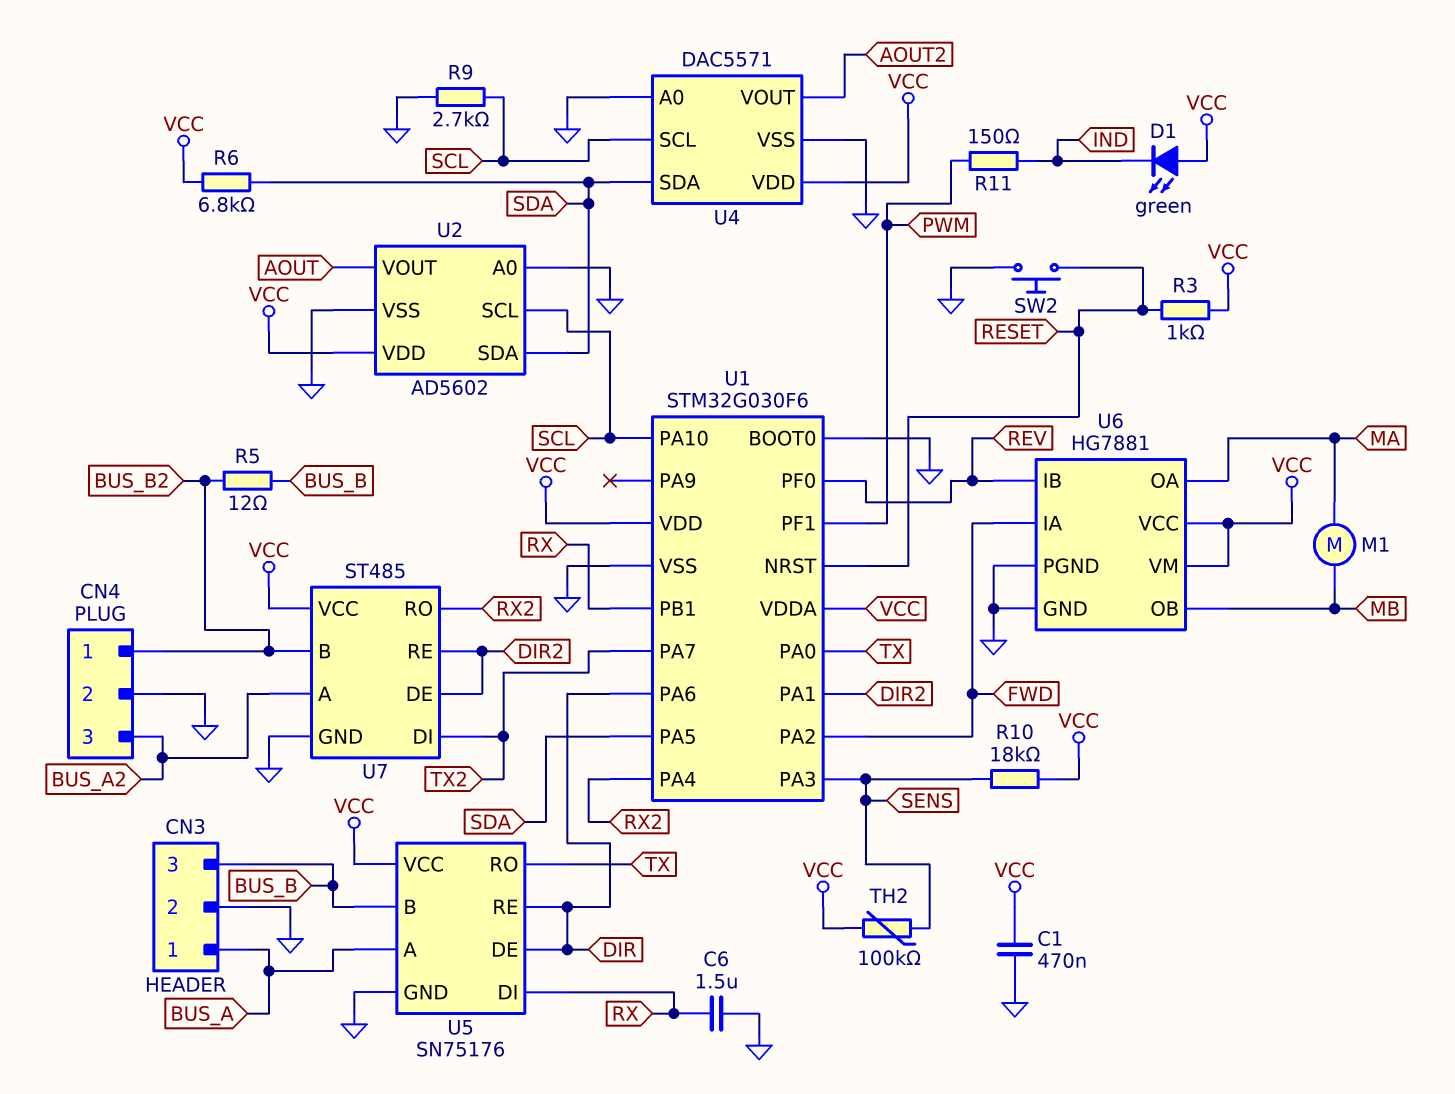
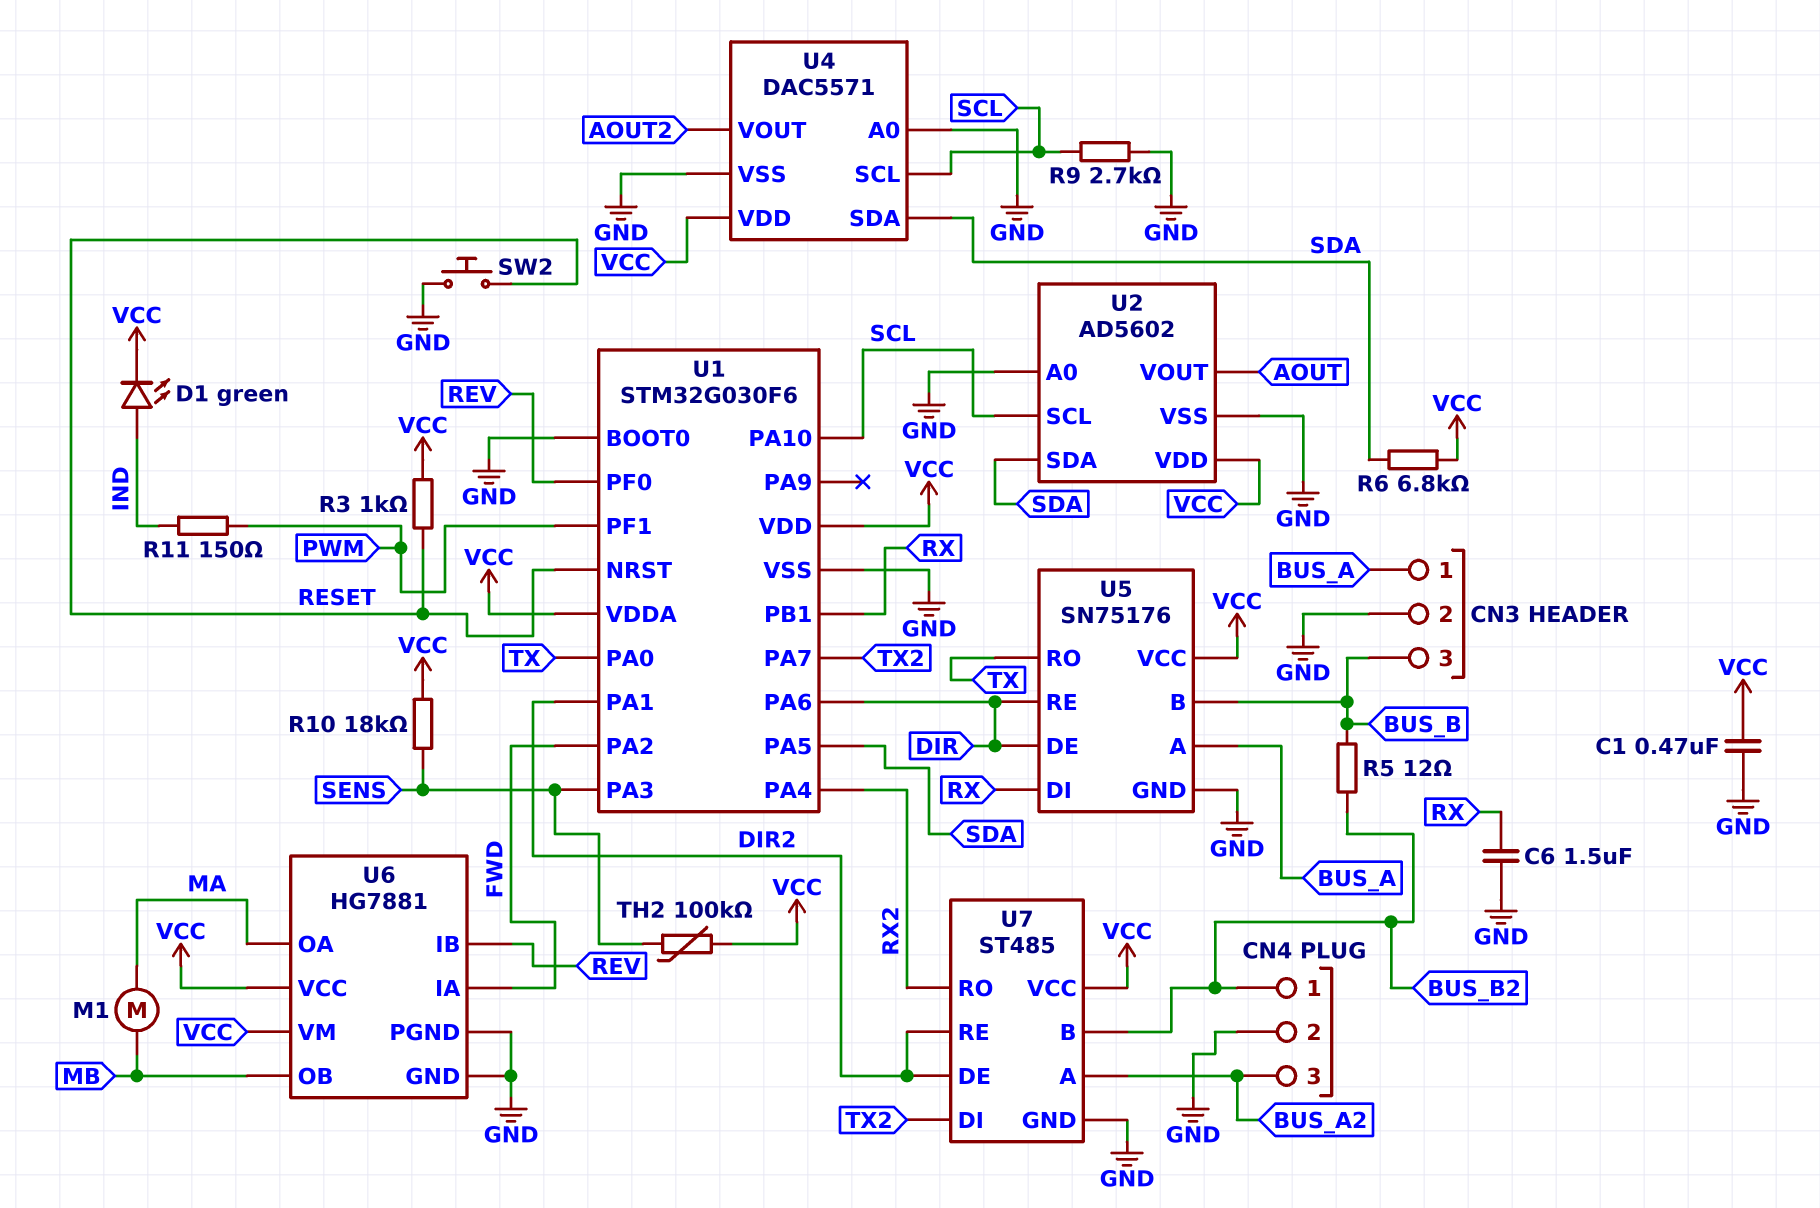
D1: LED green (A VCC, K IND) -> LED green (A IND, K VCC)

